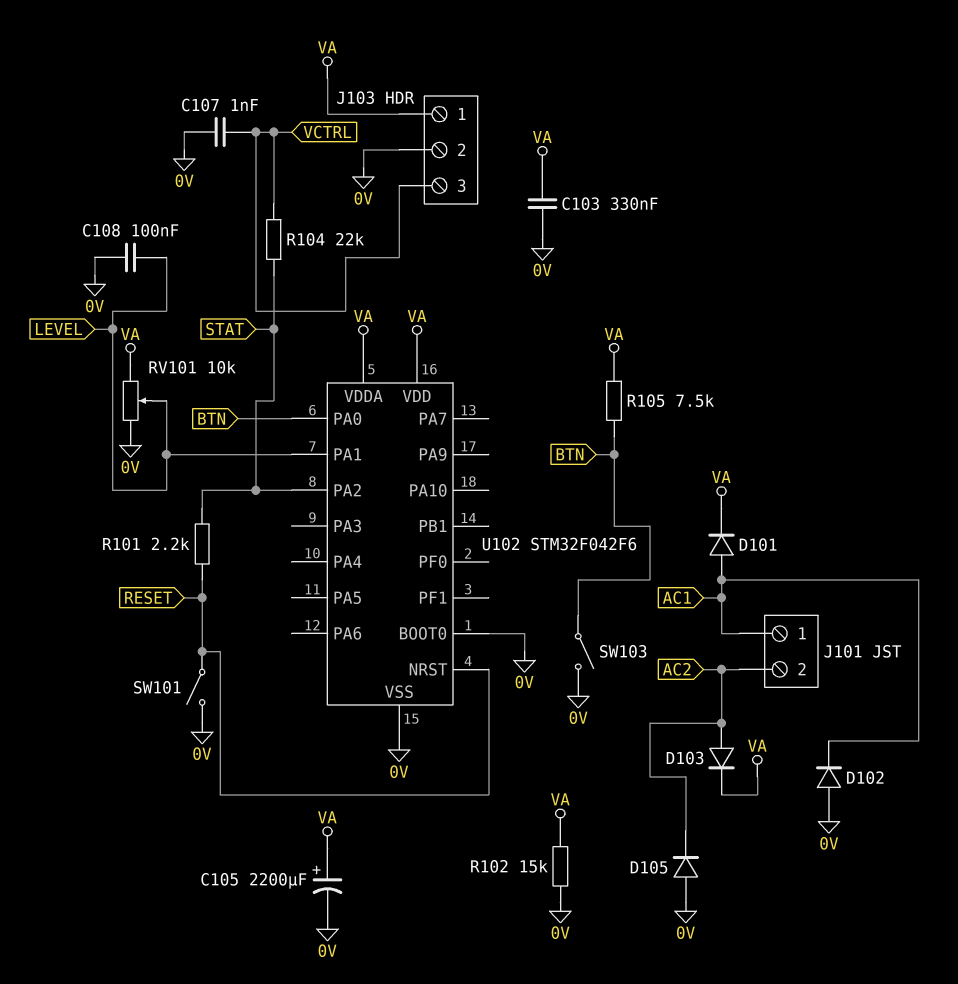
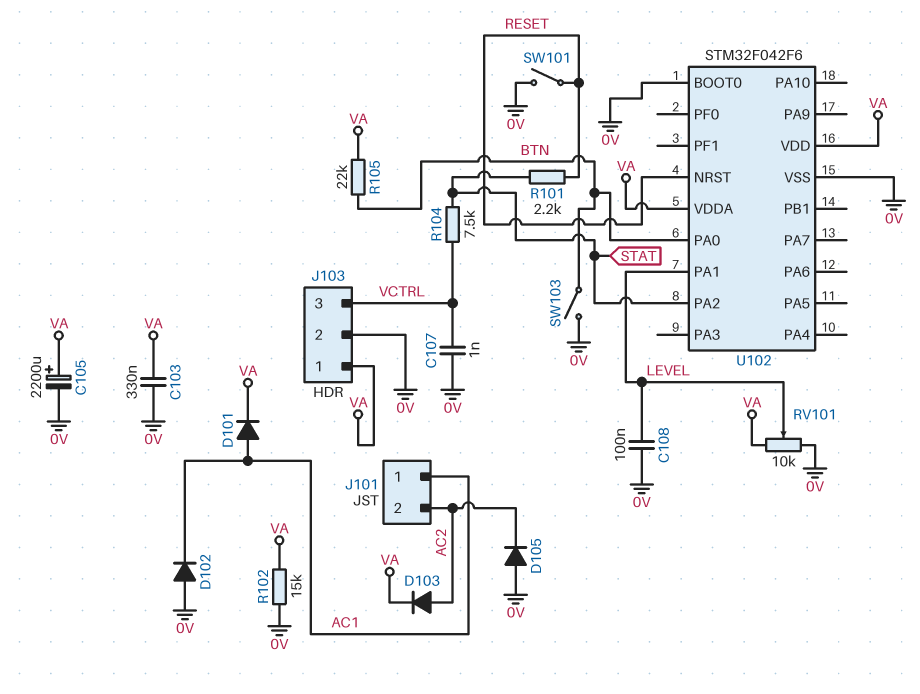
R104: 22k (STAT, VCTRL) -> 7.5k (STAT, VCTRL)
R105: 7.5k (BTN, VA) -> 22k (BTN, VA)

